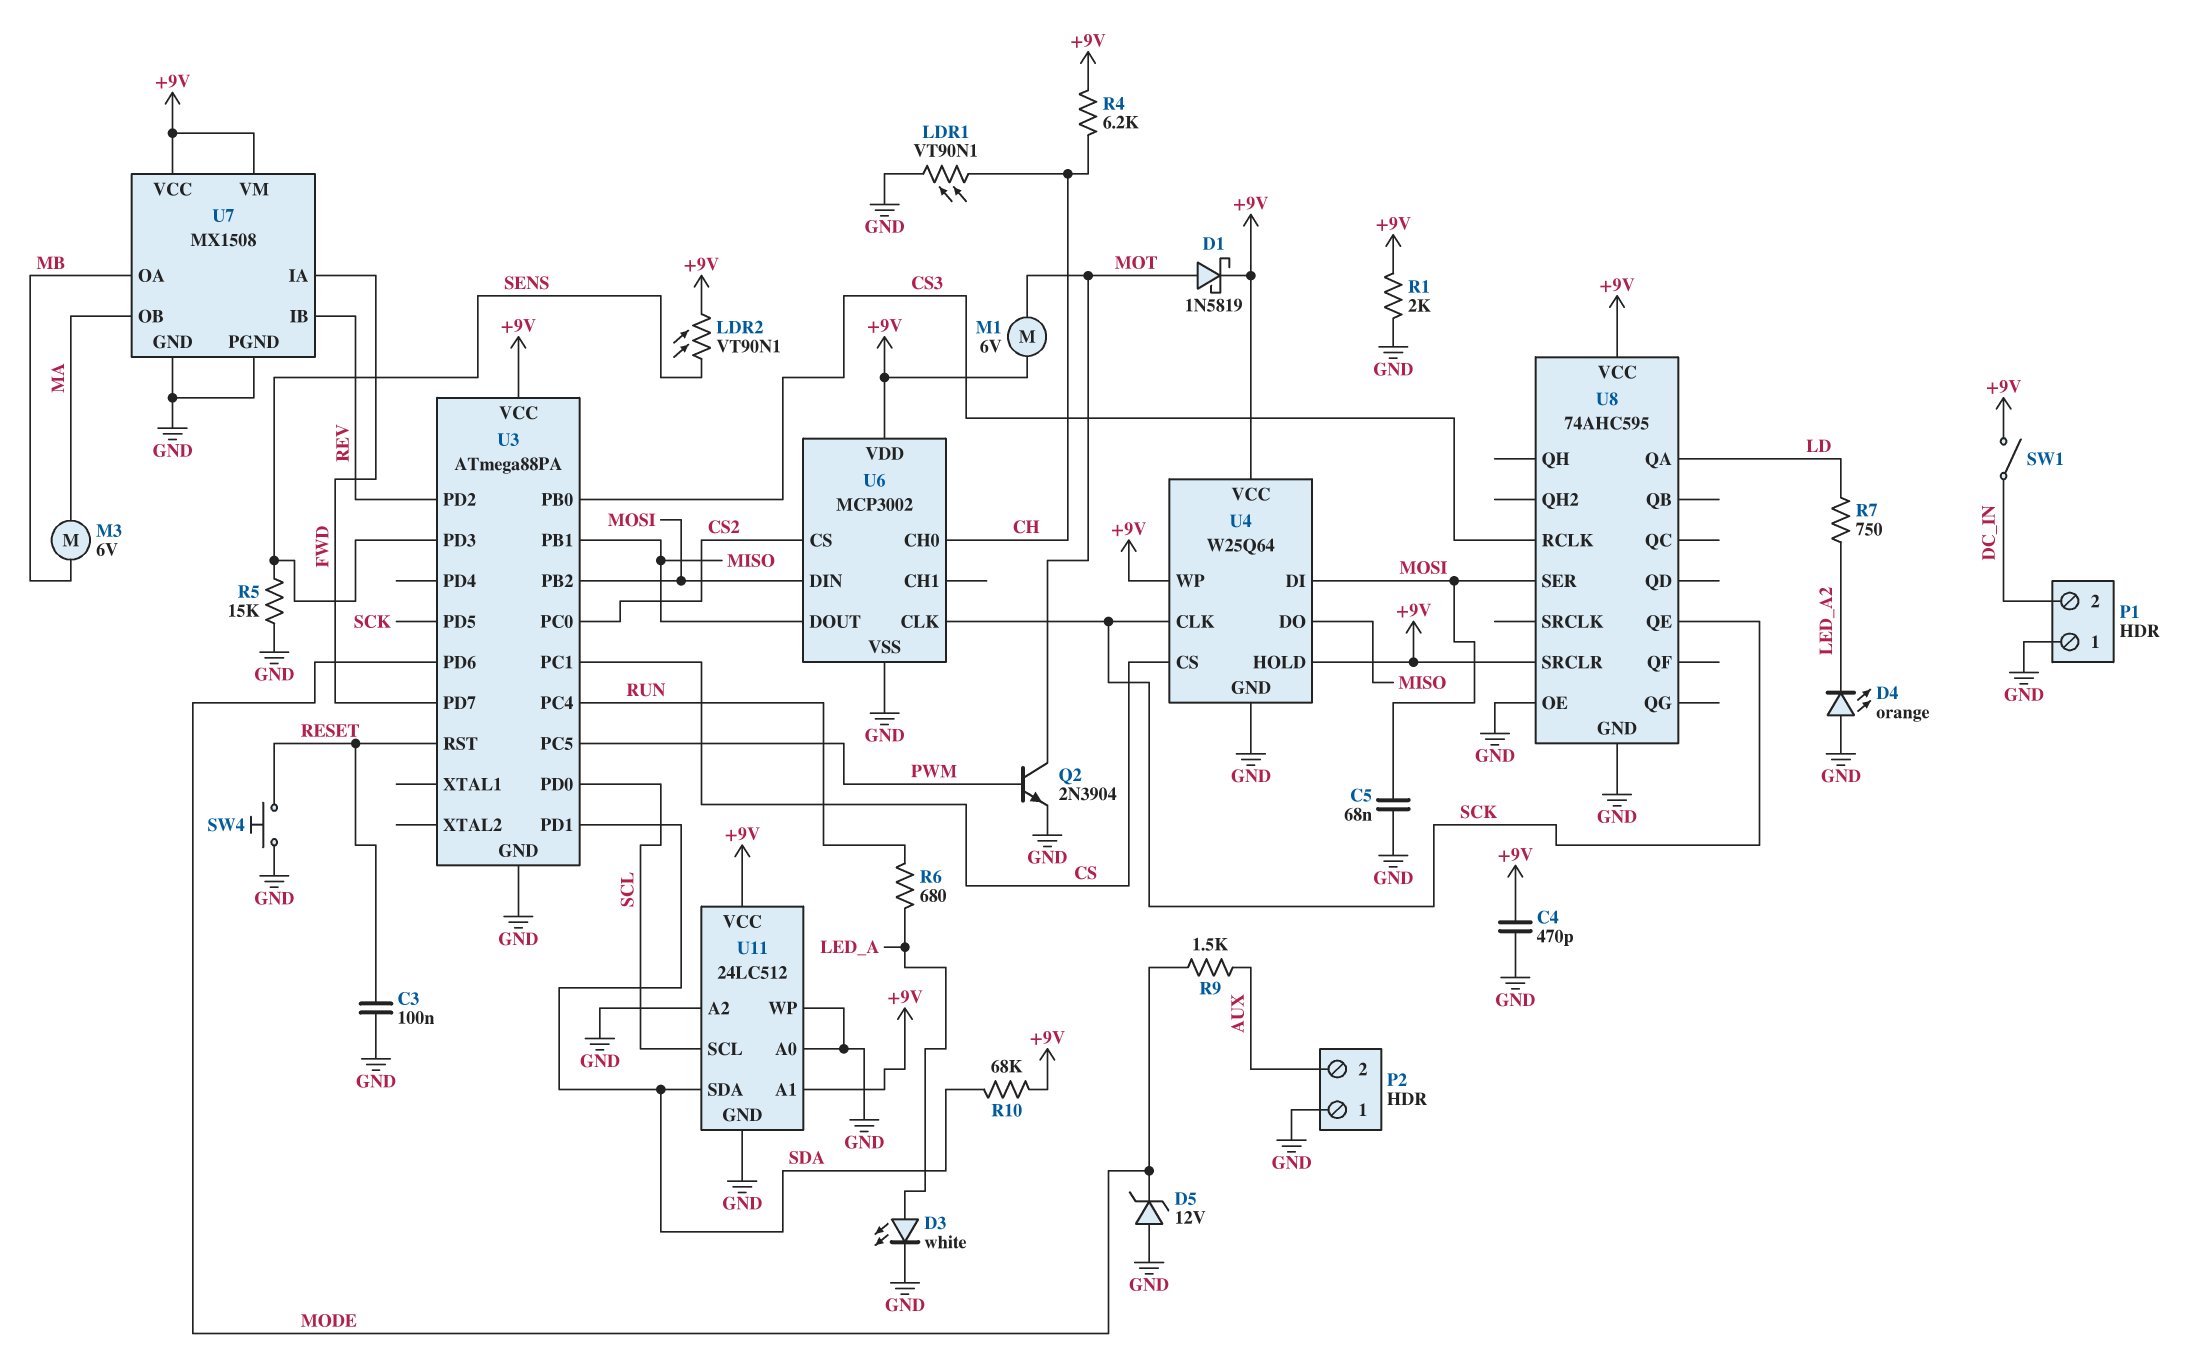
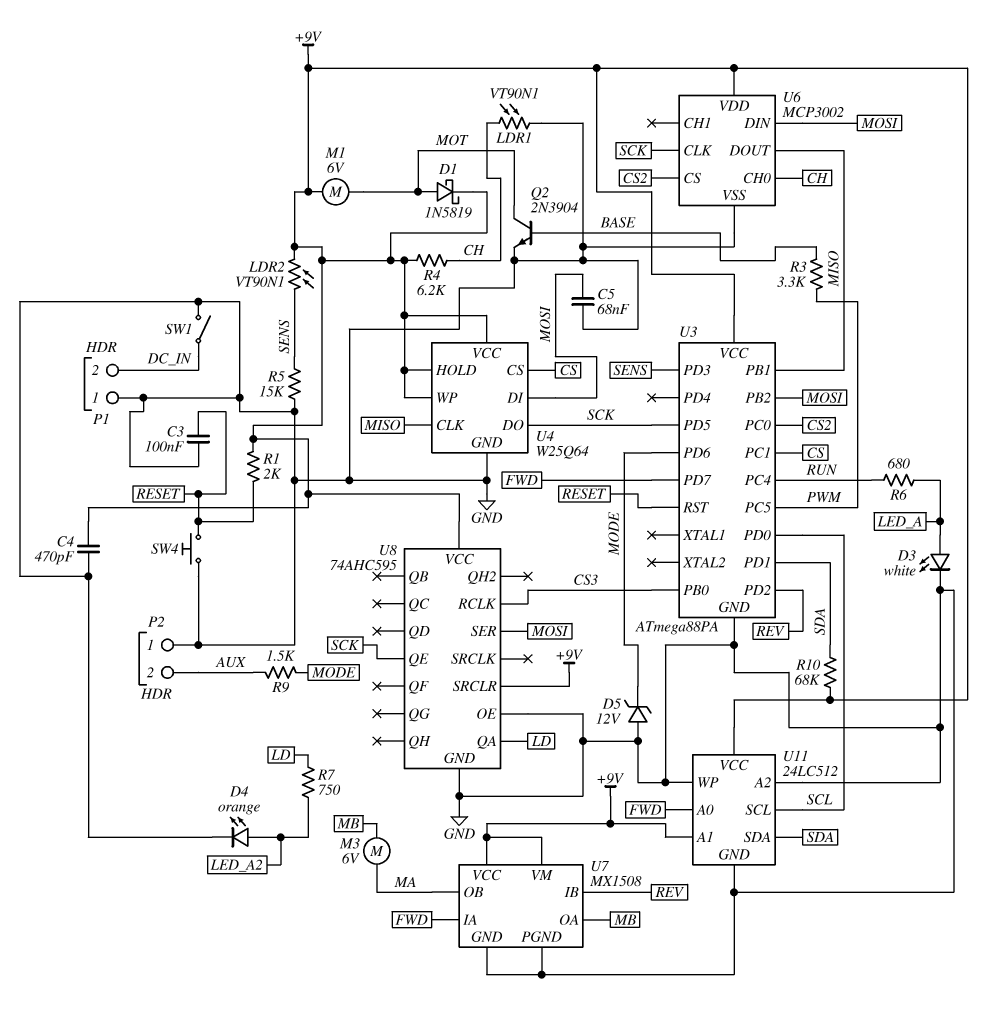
D4: LED orange (A GND, K LED_A2) -> LED orange (A LED_A2, K GND)
Q2: NPN 2N3904 (B PWM, C MOT, E GND) -> NPN 2N3904 (B BASE, C MOT, E GND)
R1: 2k (+9V, GND) -> 2k (+9V, RESET)
R3: none -> 3.3k (BASE, PWM)
SW1: switch (+9V, DC_IN) -> switch (DC_IN, GND)
U4 pin CLK: SCK -> MISO
U4 pin DO: MISO -> SCK
U11 pin A0: GND -> FWD

